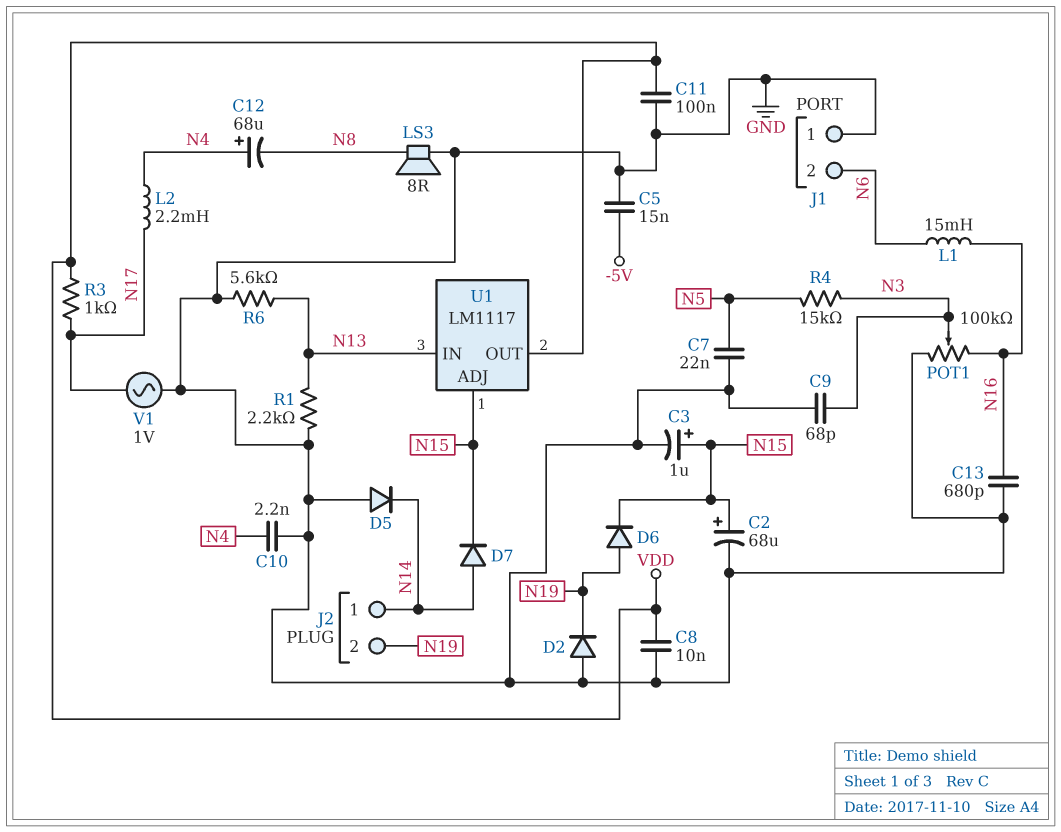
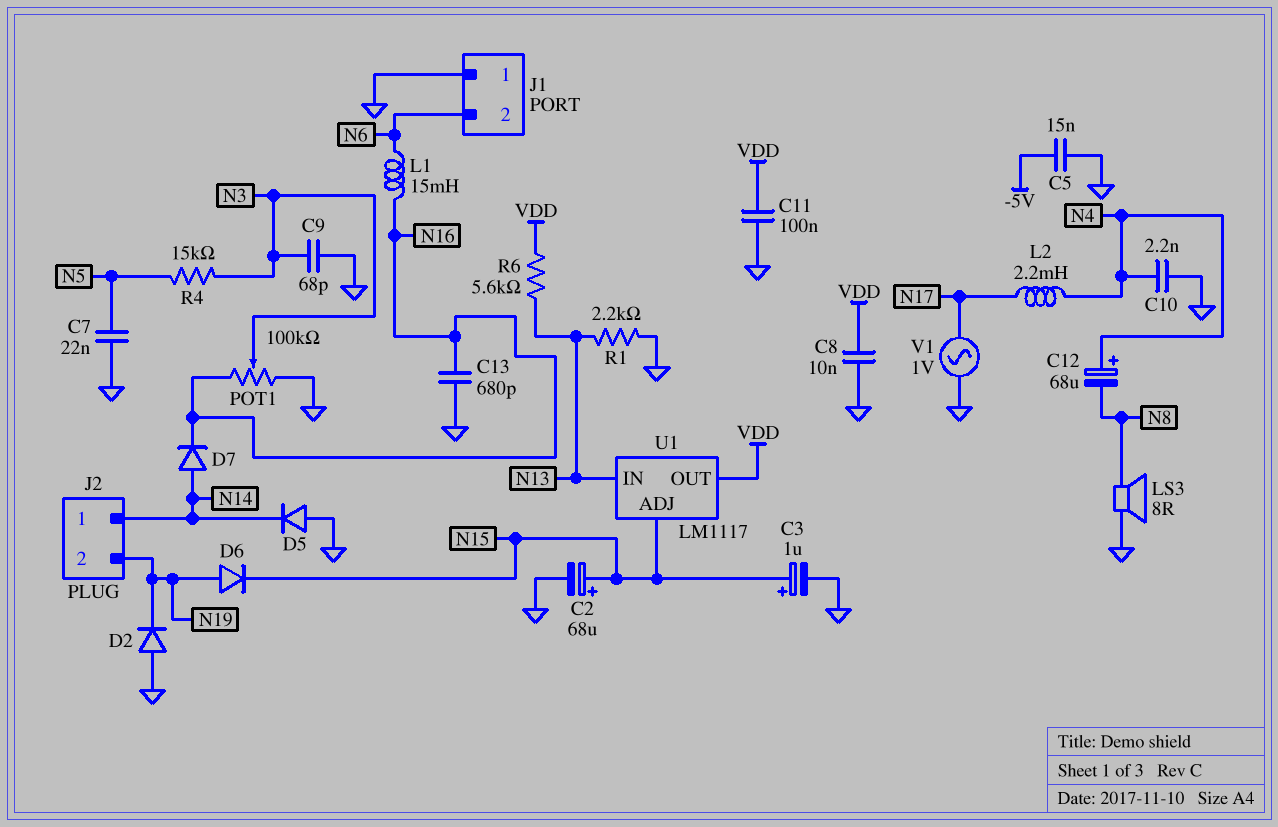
D7: diode (A N14, K N15) -> diode (A N14, K N16)
R3: 1k (N17, VDD) -> none
R6: 5.6k (GND, N13) -> 5.6k (N13, VDD)

